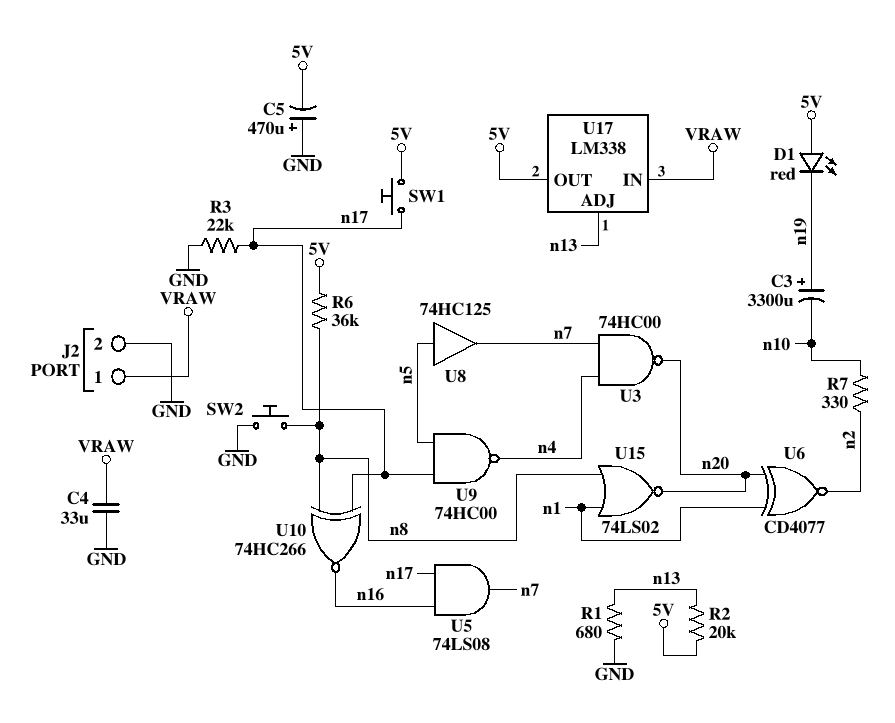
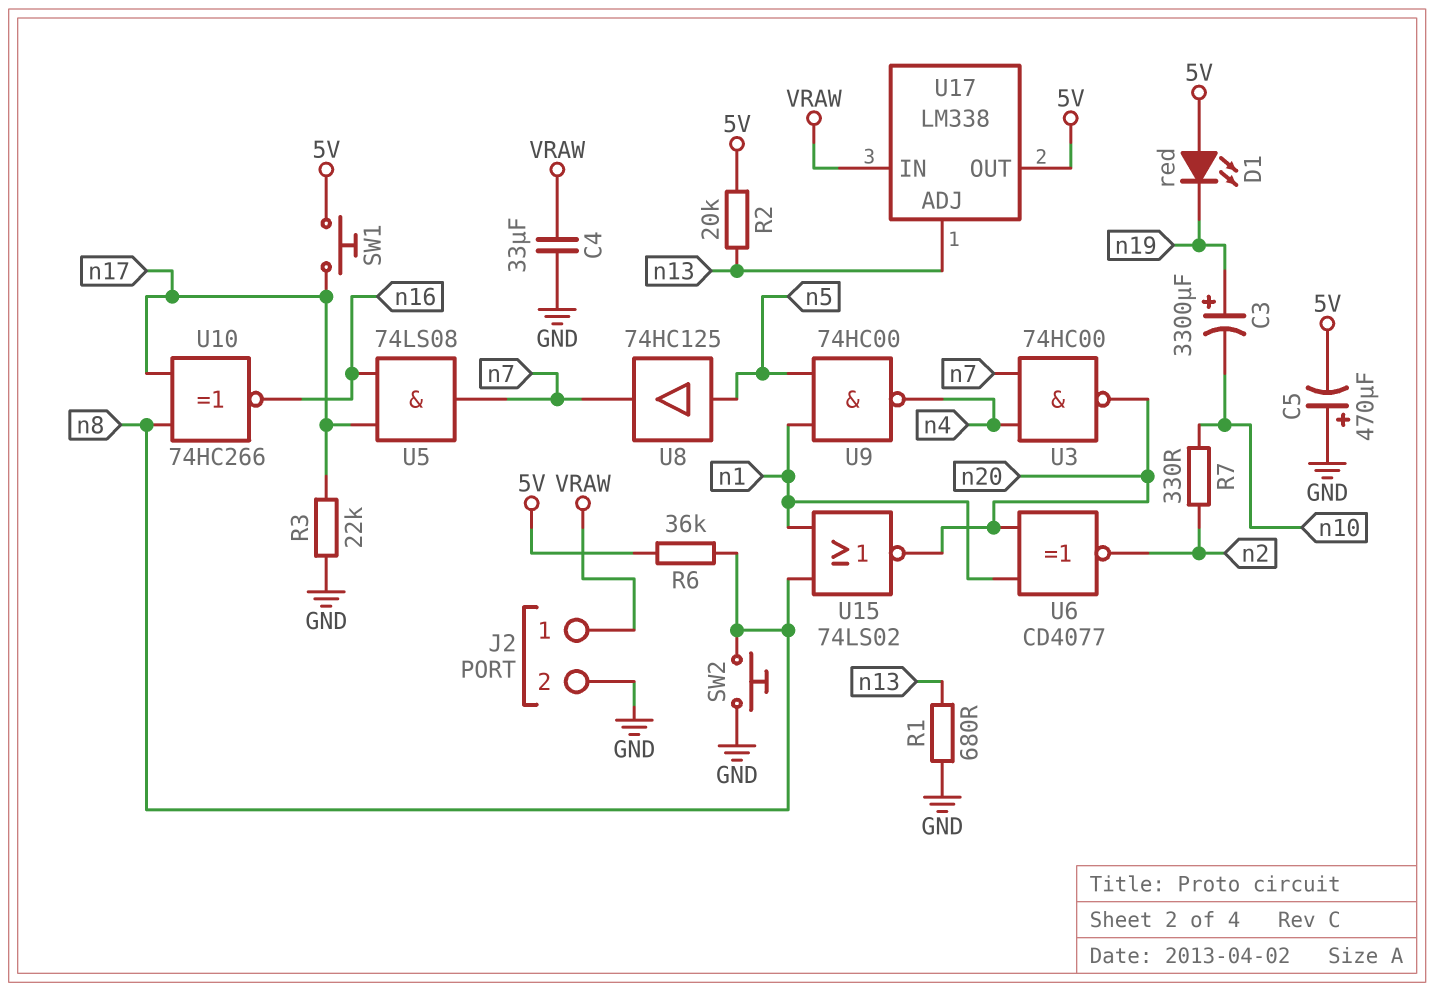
U9: NAND 74HC00 (in n5, in n17, out n4) -> NAND 74HC00 (in n1, in n5, out n4)

